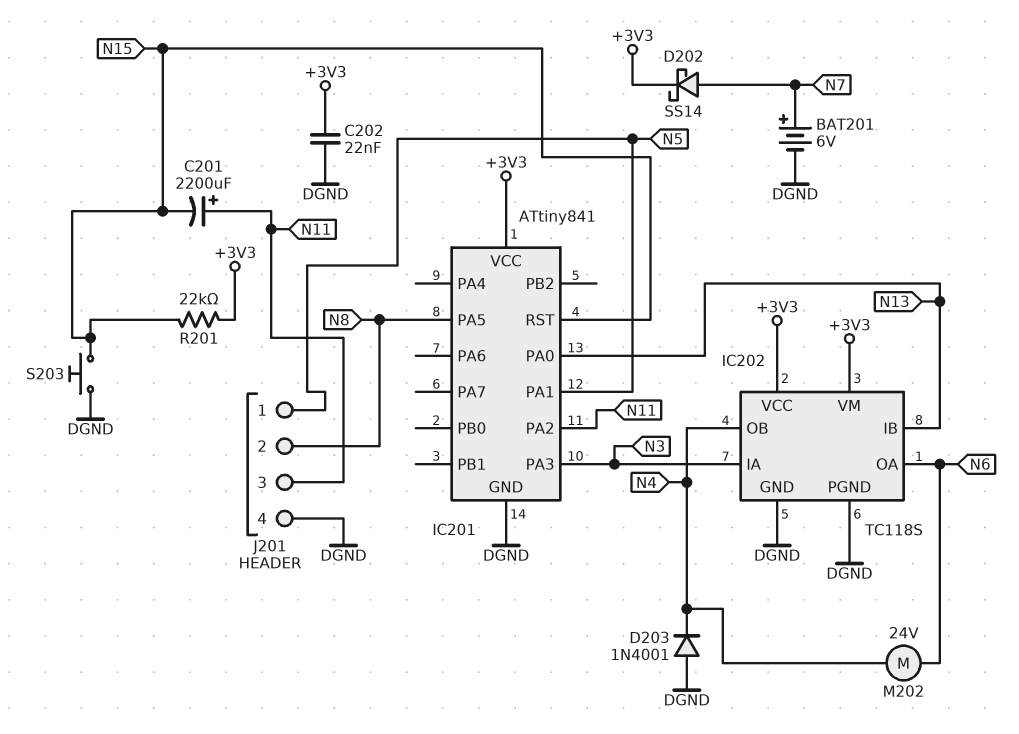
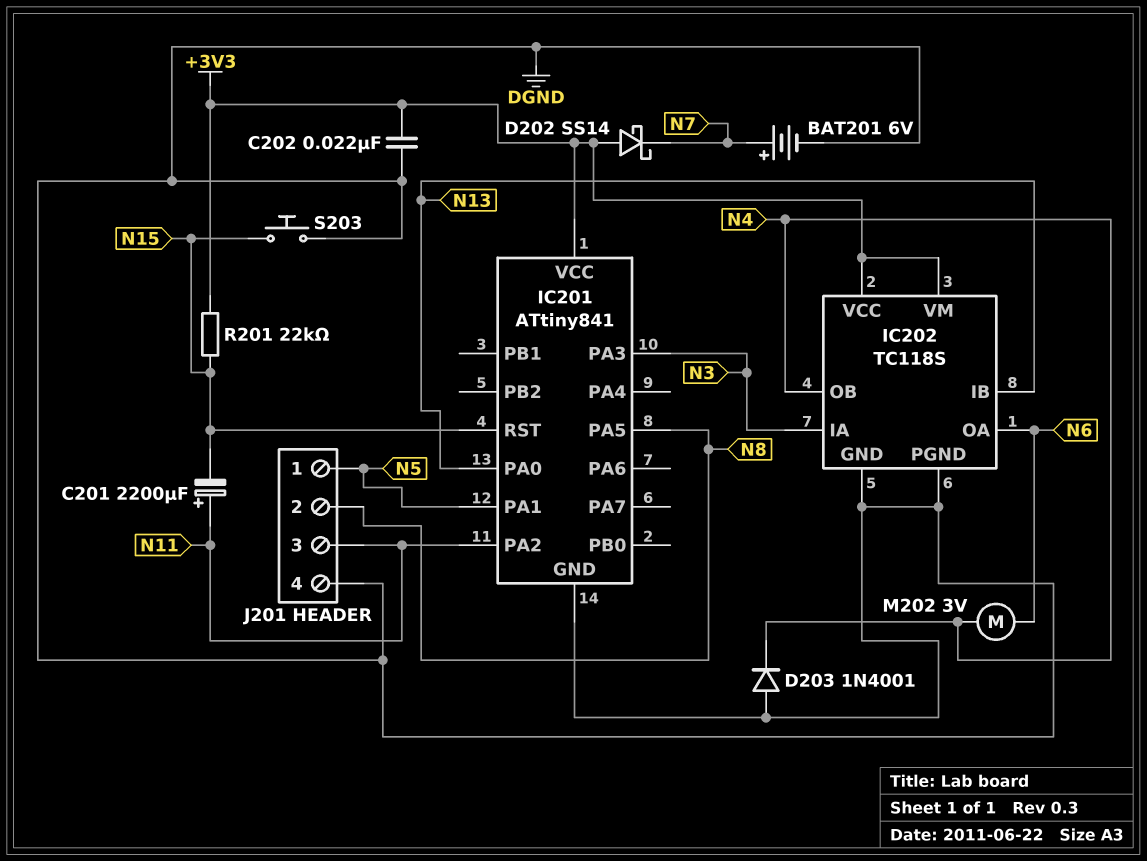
D202: schottky SS14 (A N7, K +3V3) -> schottky SS14 (A +3V3, K N7)
M202: motor 24V (N4, N6) -> motor 3V (N4, N6)

